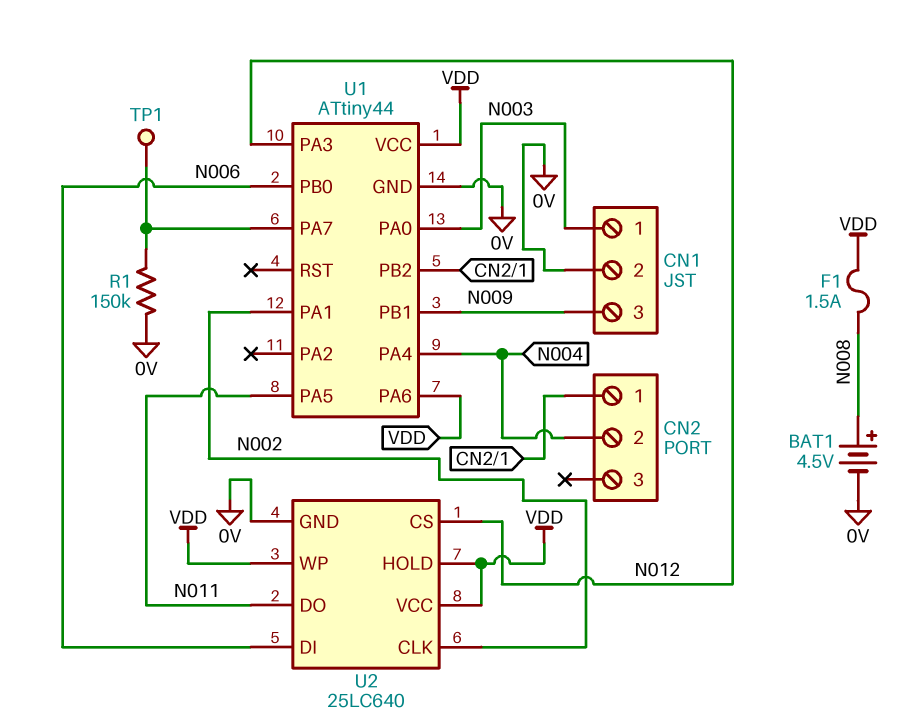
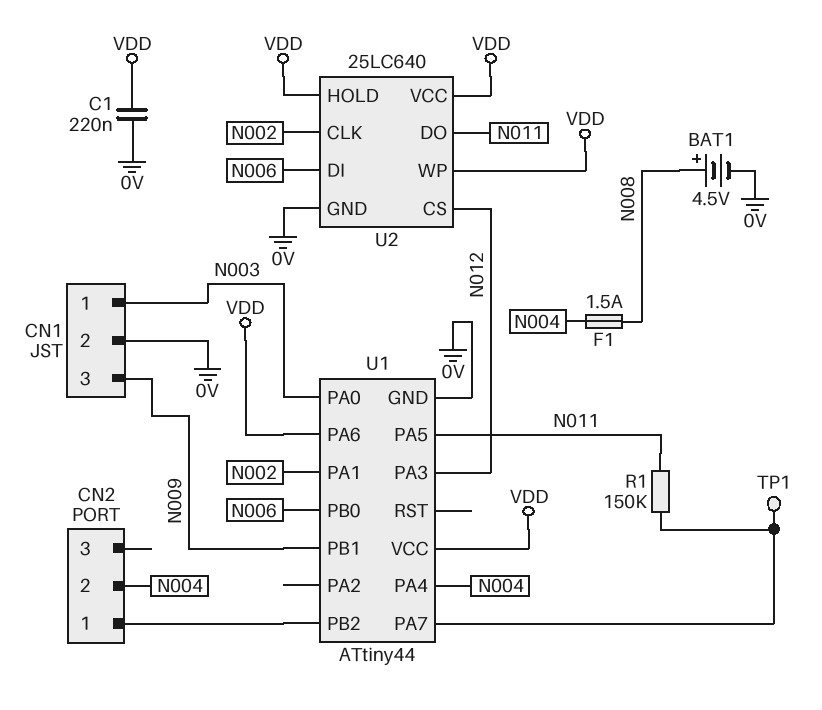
C1: none -> 220nF (0V, VDD)
F1: 1.5A (N008, VDD) -> 1.5A (N004, N008)
R1: 150k (0V, U1/PA7) -> 150k (N011, U1/PA7)

